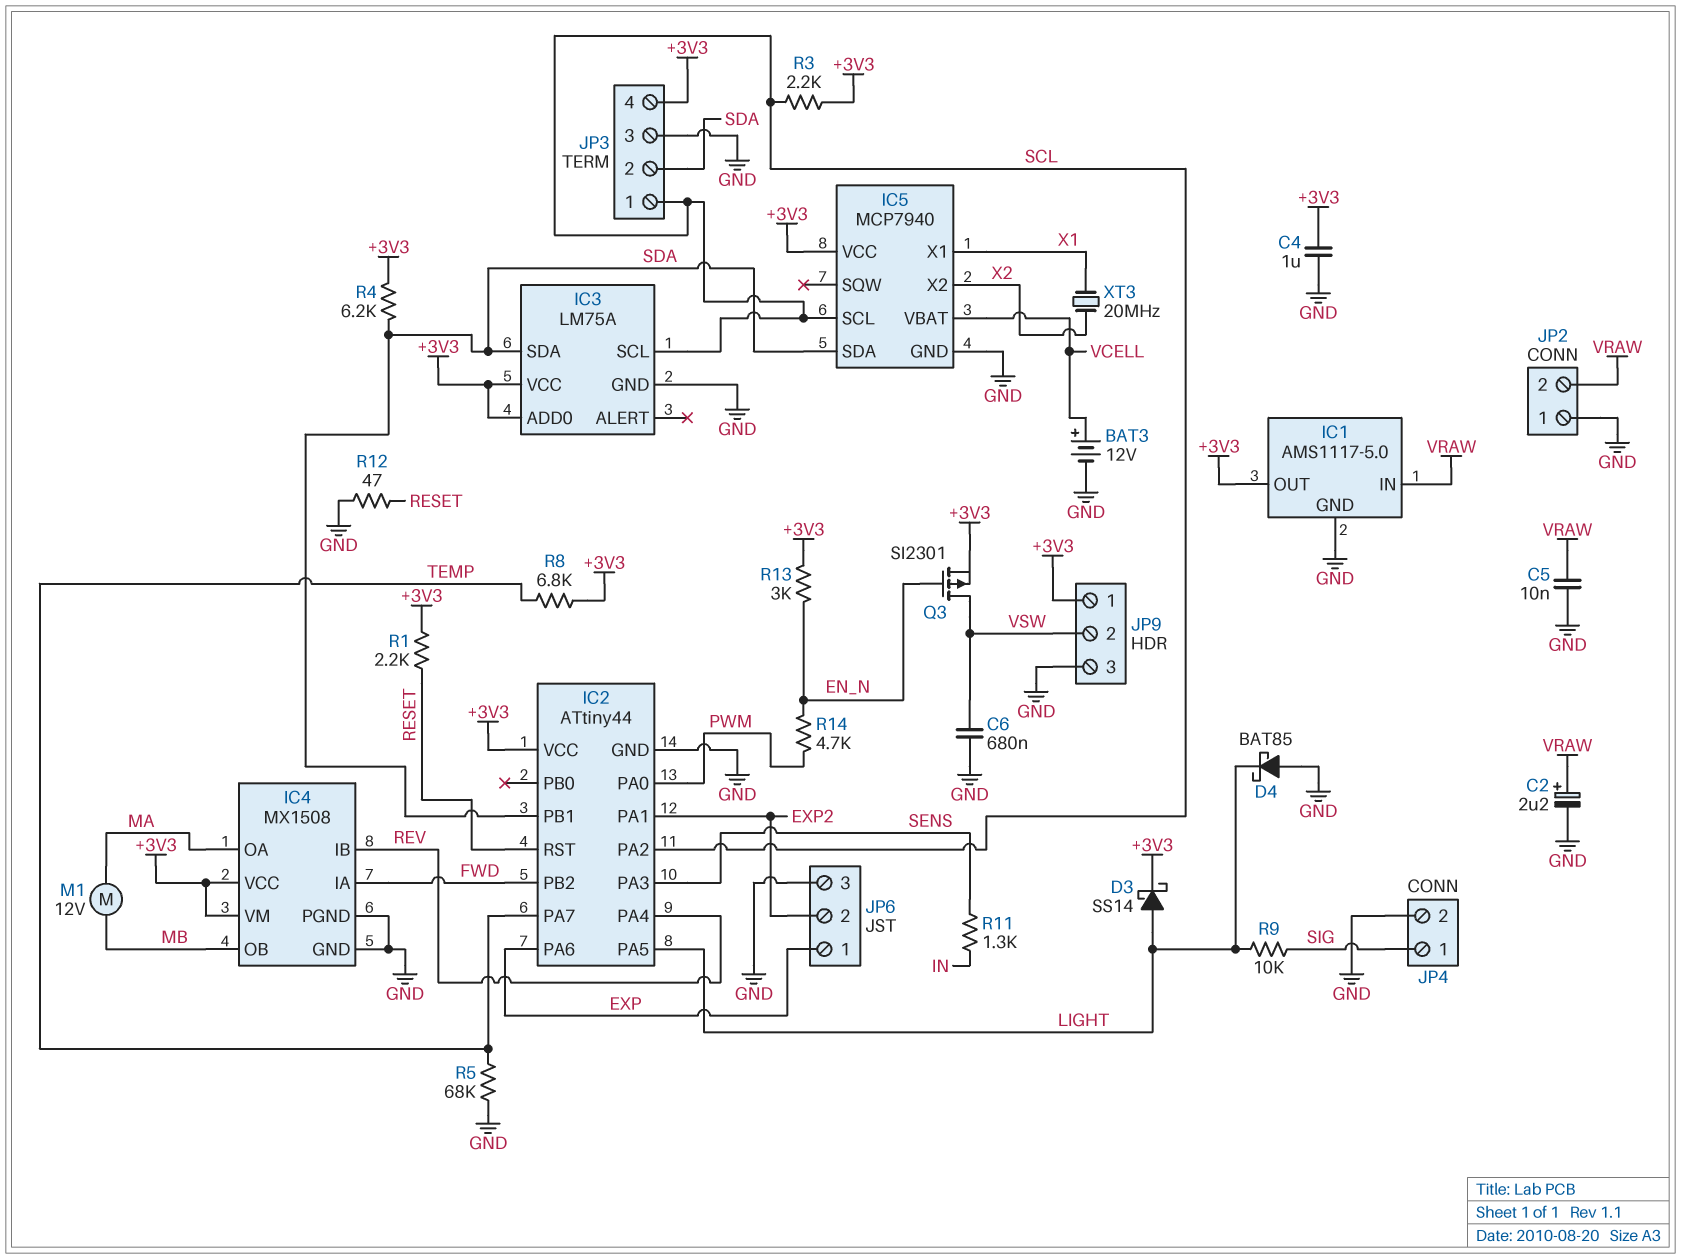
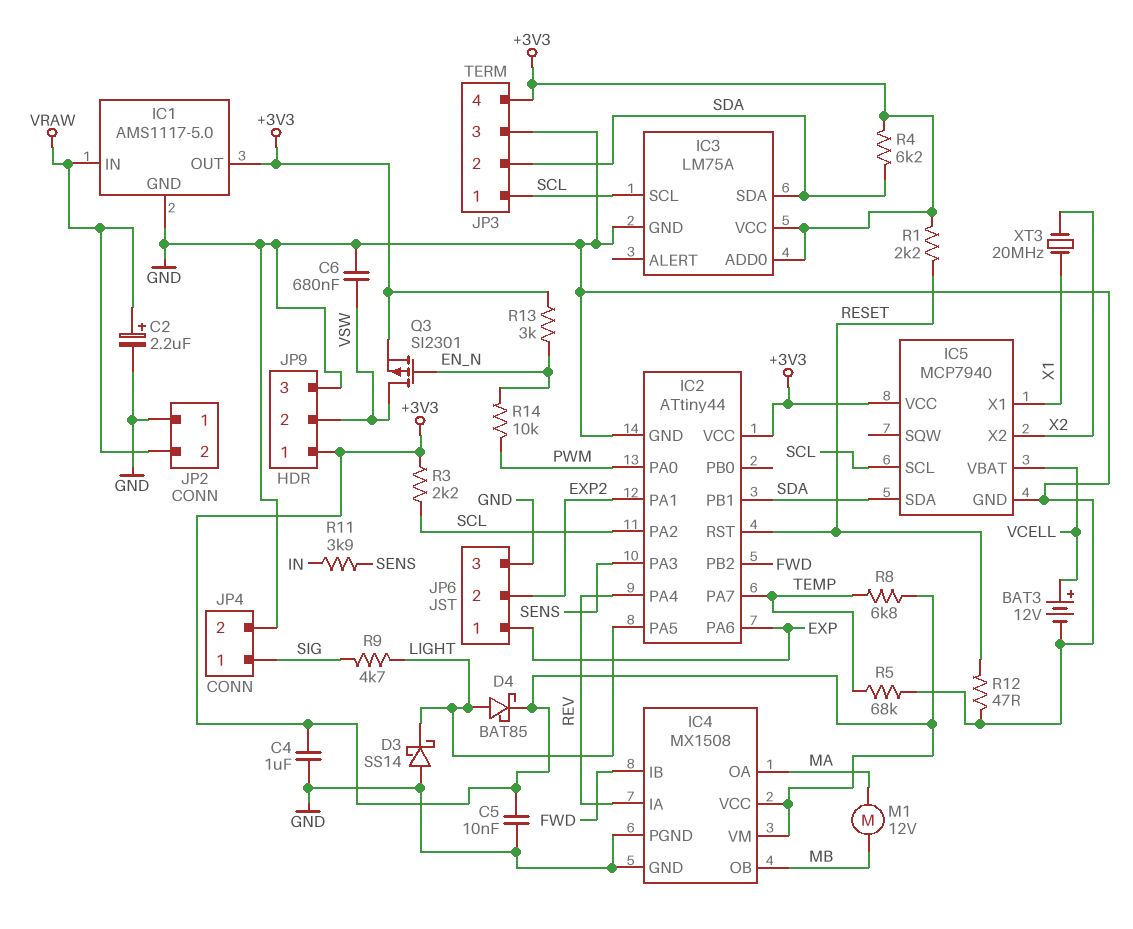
C5: 10nF (GND, VRAW) -> 10nF (+3V3, GND)
D3: schottky SS14 (A LIGHT, K +3V3) -> schottky SS14 (A GND, K LIGHT)
D4: schottky BAT85 (A GND, K LIGHT) -> schottky BAT85 (A LIGHT, K +3V3)
IC4 pin IA: FWD -> REV
IC4 pin IB: REV -> FWD
R9: 10k (LIGHT, SIG) -> 4.7k (LIGHT, SIG)
R11: 1.3k (IN, SENS) -> 3.9k (IN, SENS)
R14: 4.7k (EN_N, PWM) -> 10k (EN_N, PWM)

